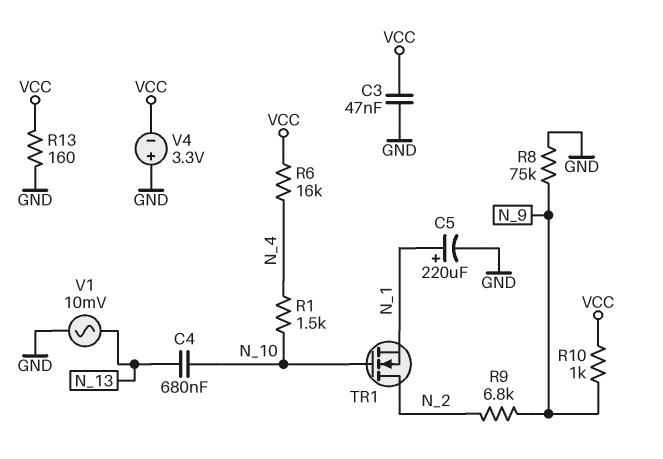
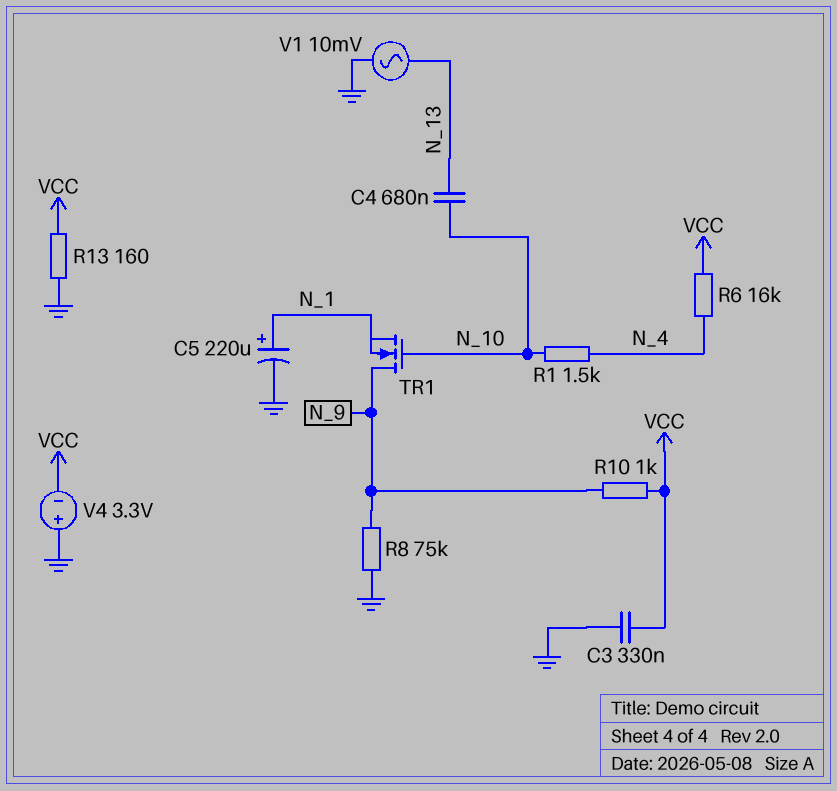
C3: 47nF (GND, VCC) -> 330nF (GND, VCC)
R9: 6.8k (N_2, N_9) -> none
TR1: NMOS (G N_10, D N_2, S N_1) -> NMOS (G N_10, D N_9, S N_1)

